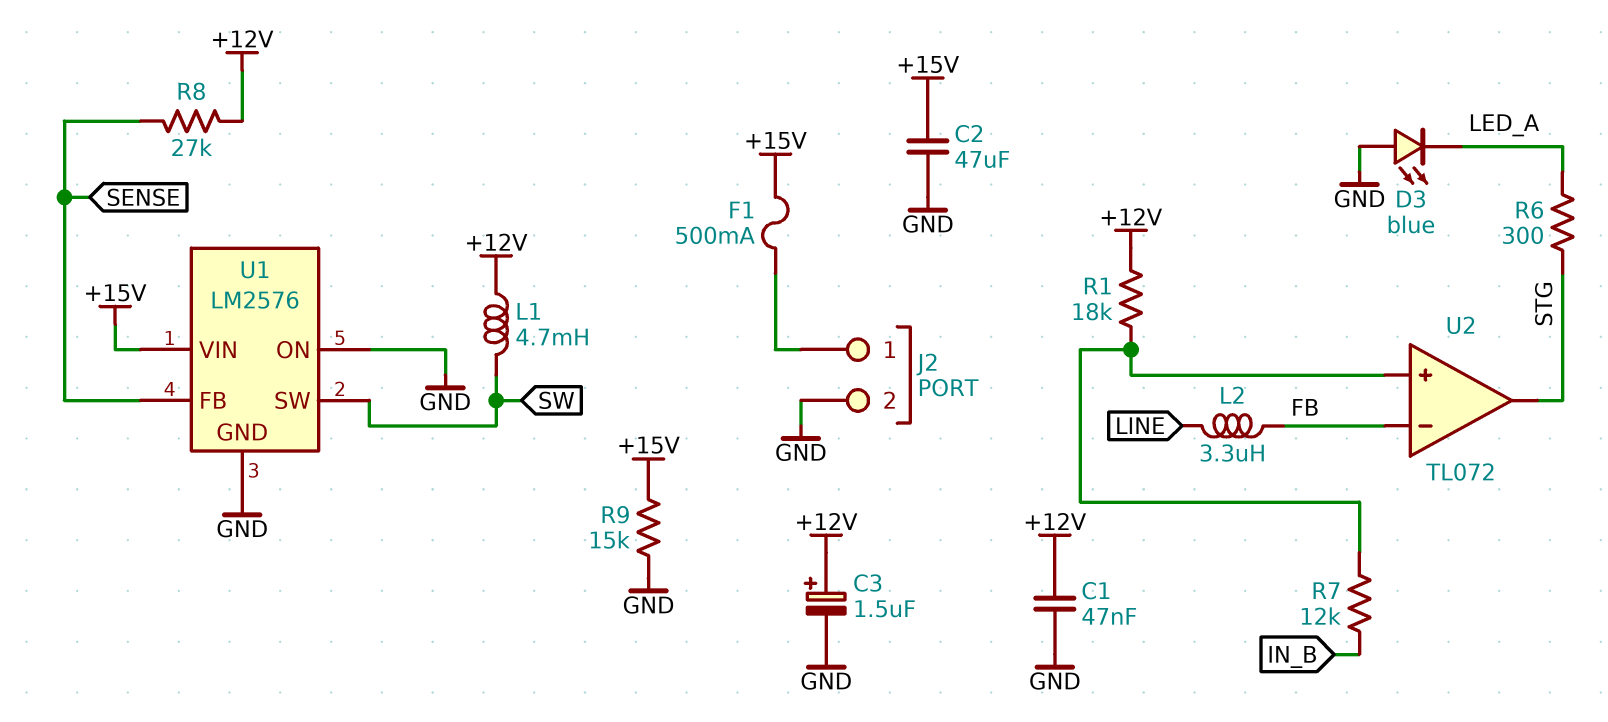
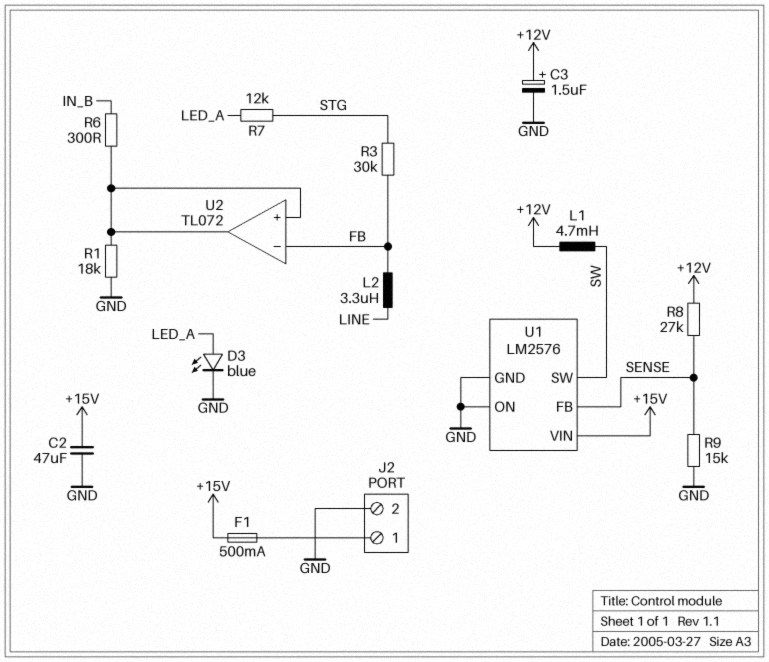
C1: 47nF (+12V, GND) -> none
D3: LED blue (A GND, K LED_A) -> LED blue (A LED_A, K GND)
R1: 18k (+12V, U2/in+) -> 18k (GND, U2/in+)
R3: none -> 30k (FB, STG)
R6: 300 (LED_A, STG) -> 300 (IN_B, U2/in+)
R7: 12k (IN_B, U2/in+) -> 12k (LED_A, STG)
R9: 15k (+15V, GND) -> 15k (GND, SENSE)
U2 pin out: STG -> U2/in+

